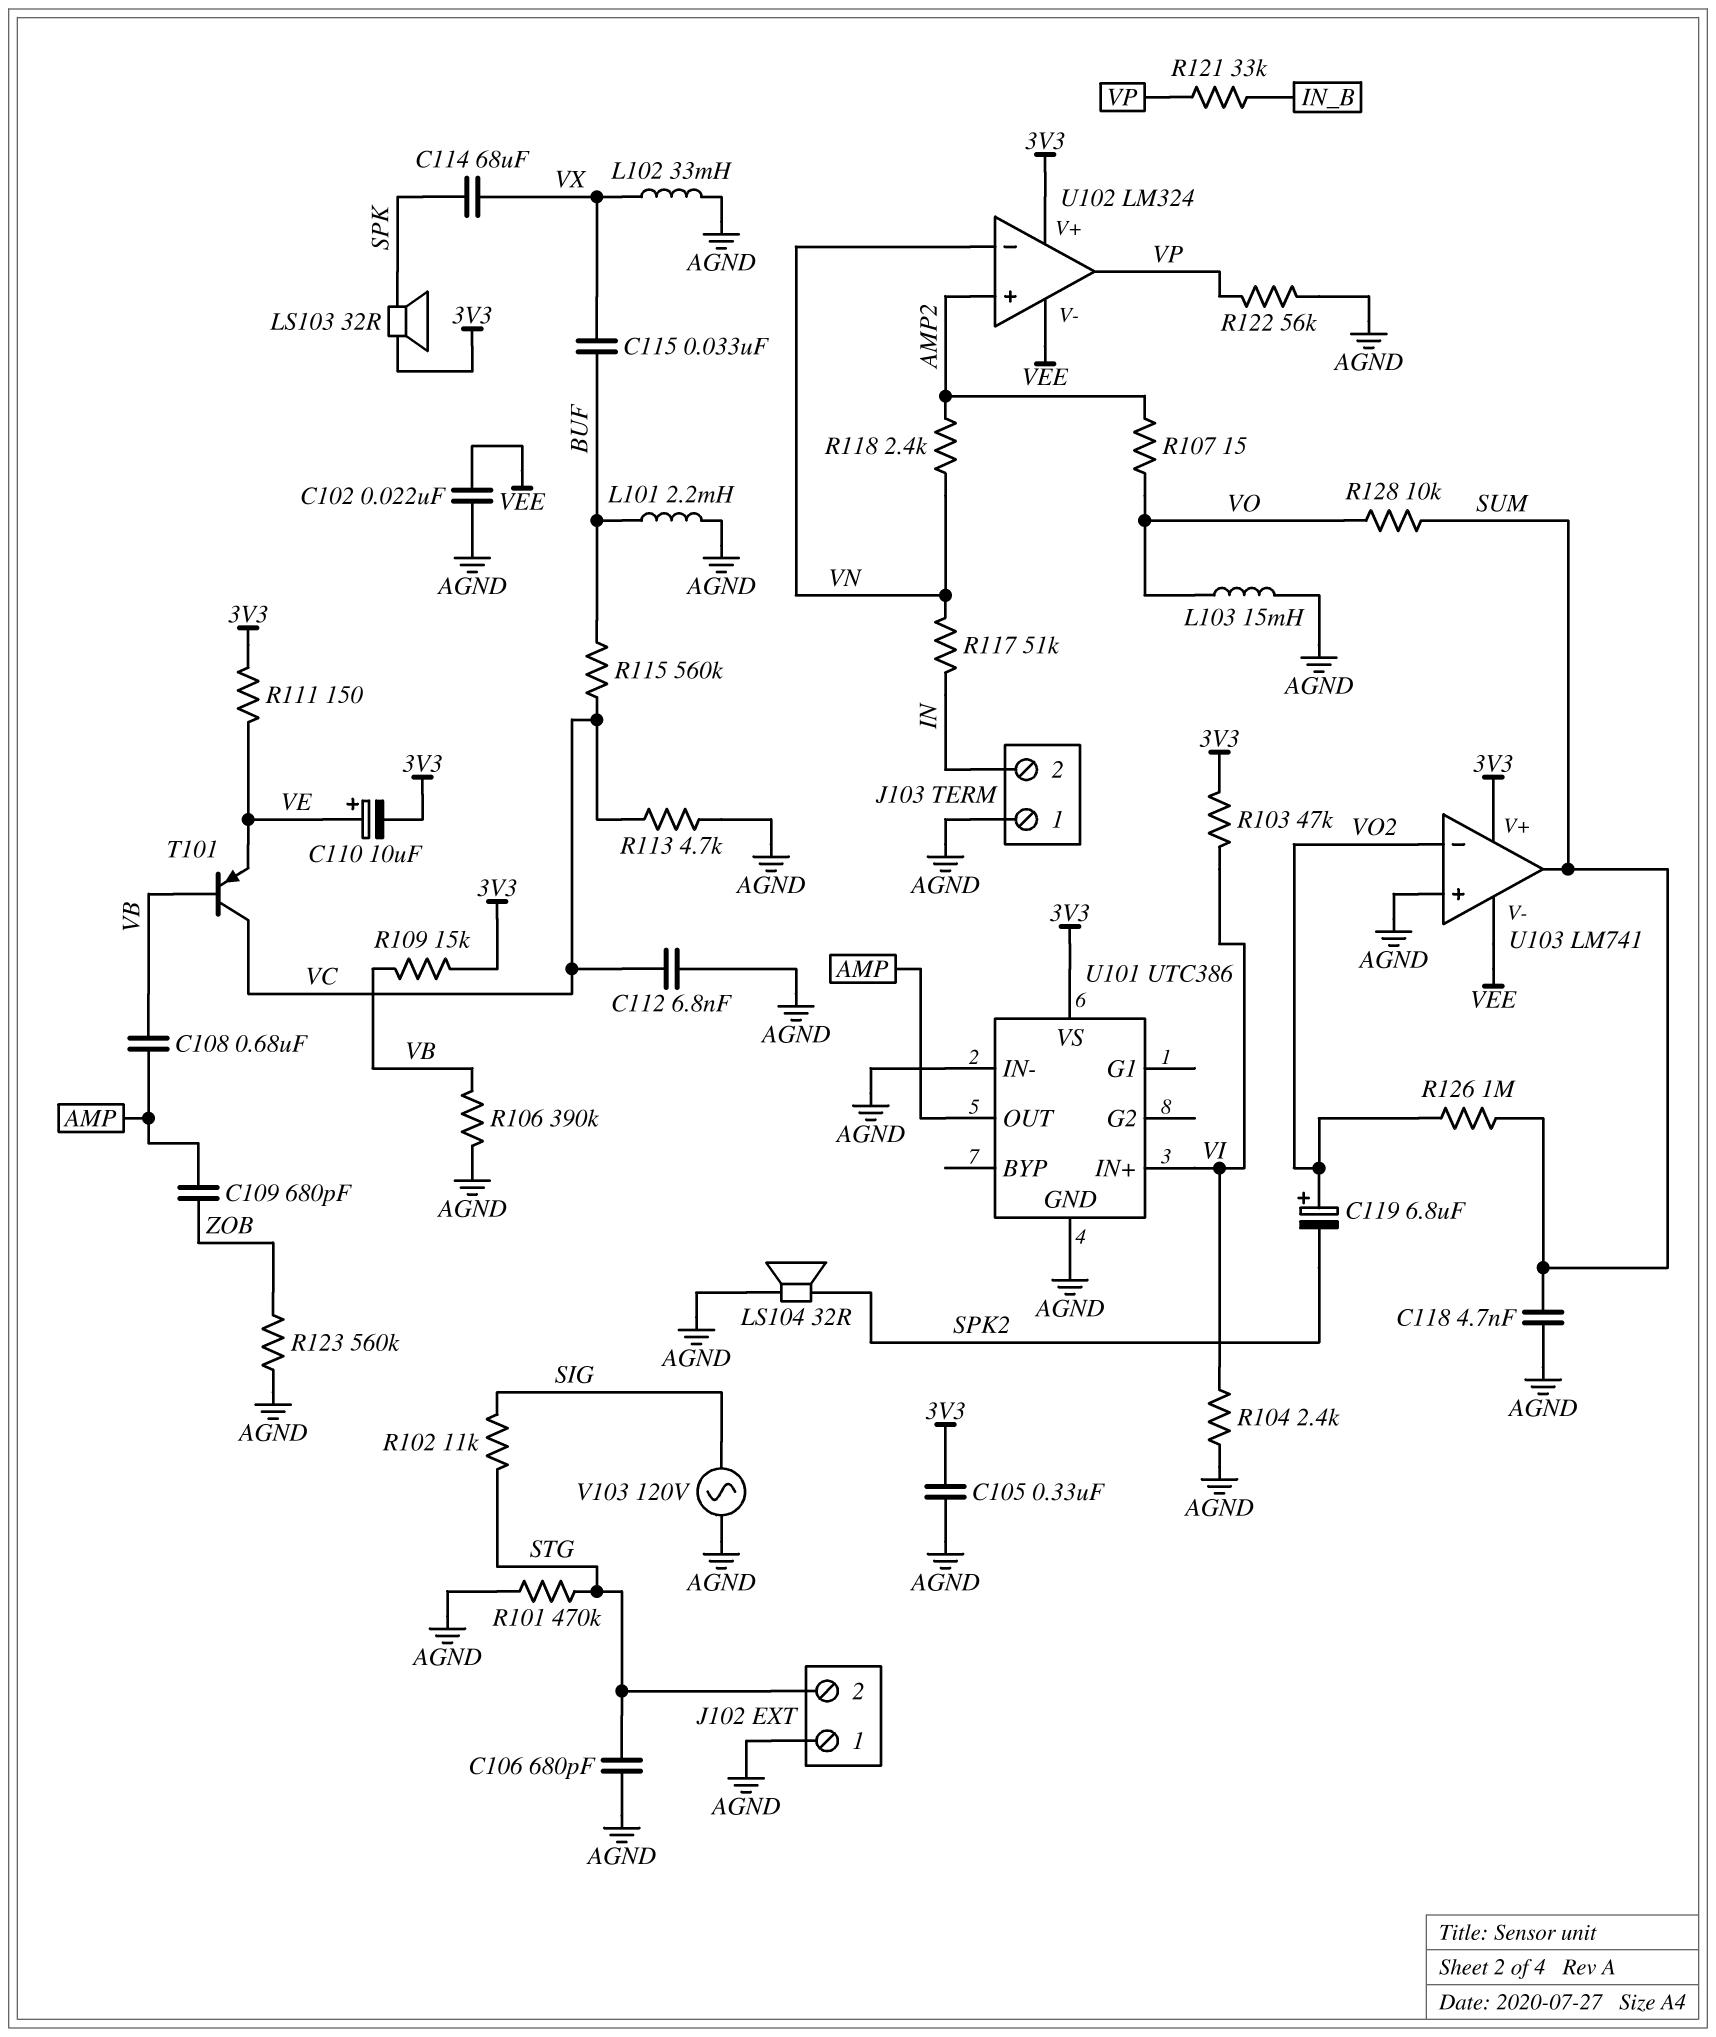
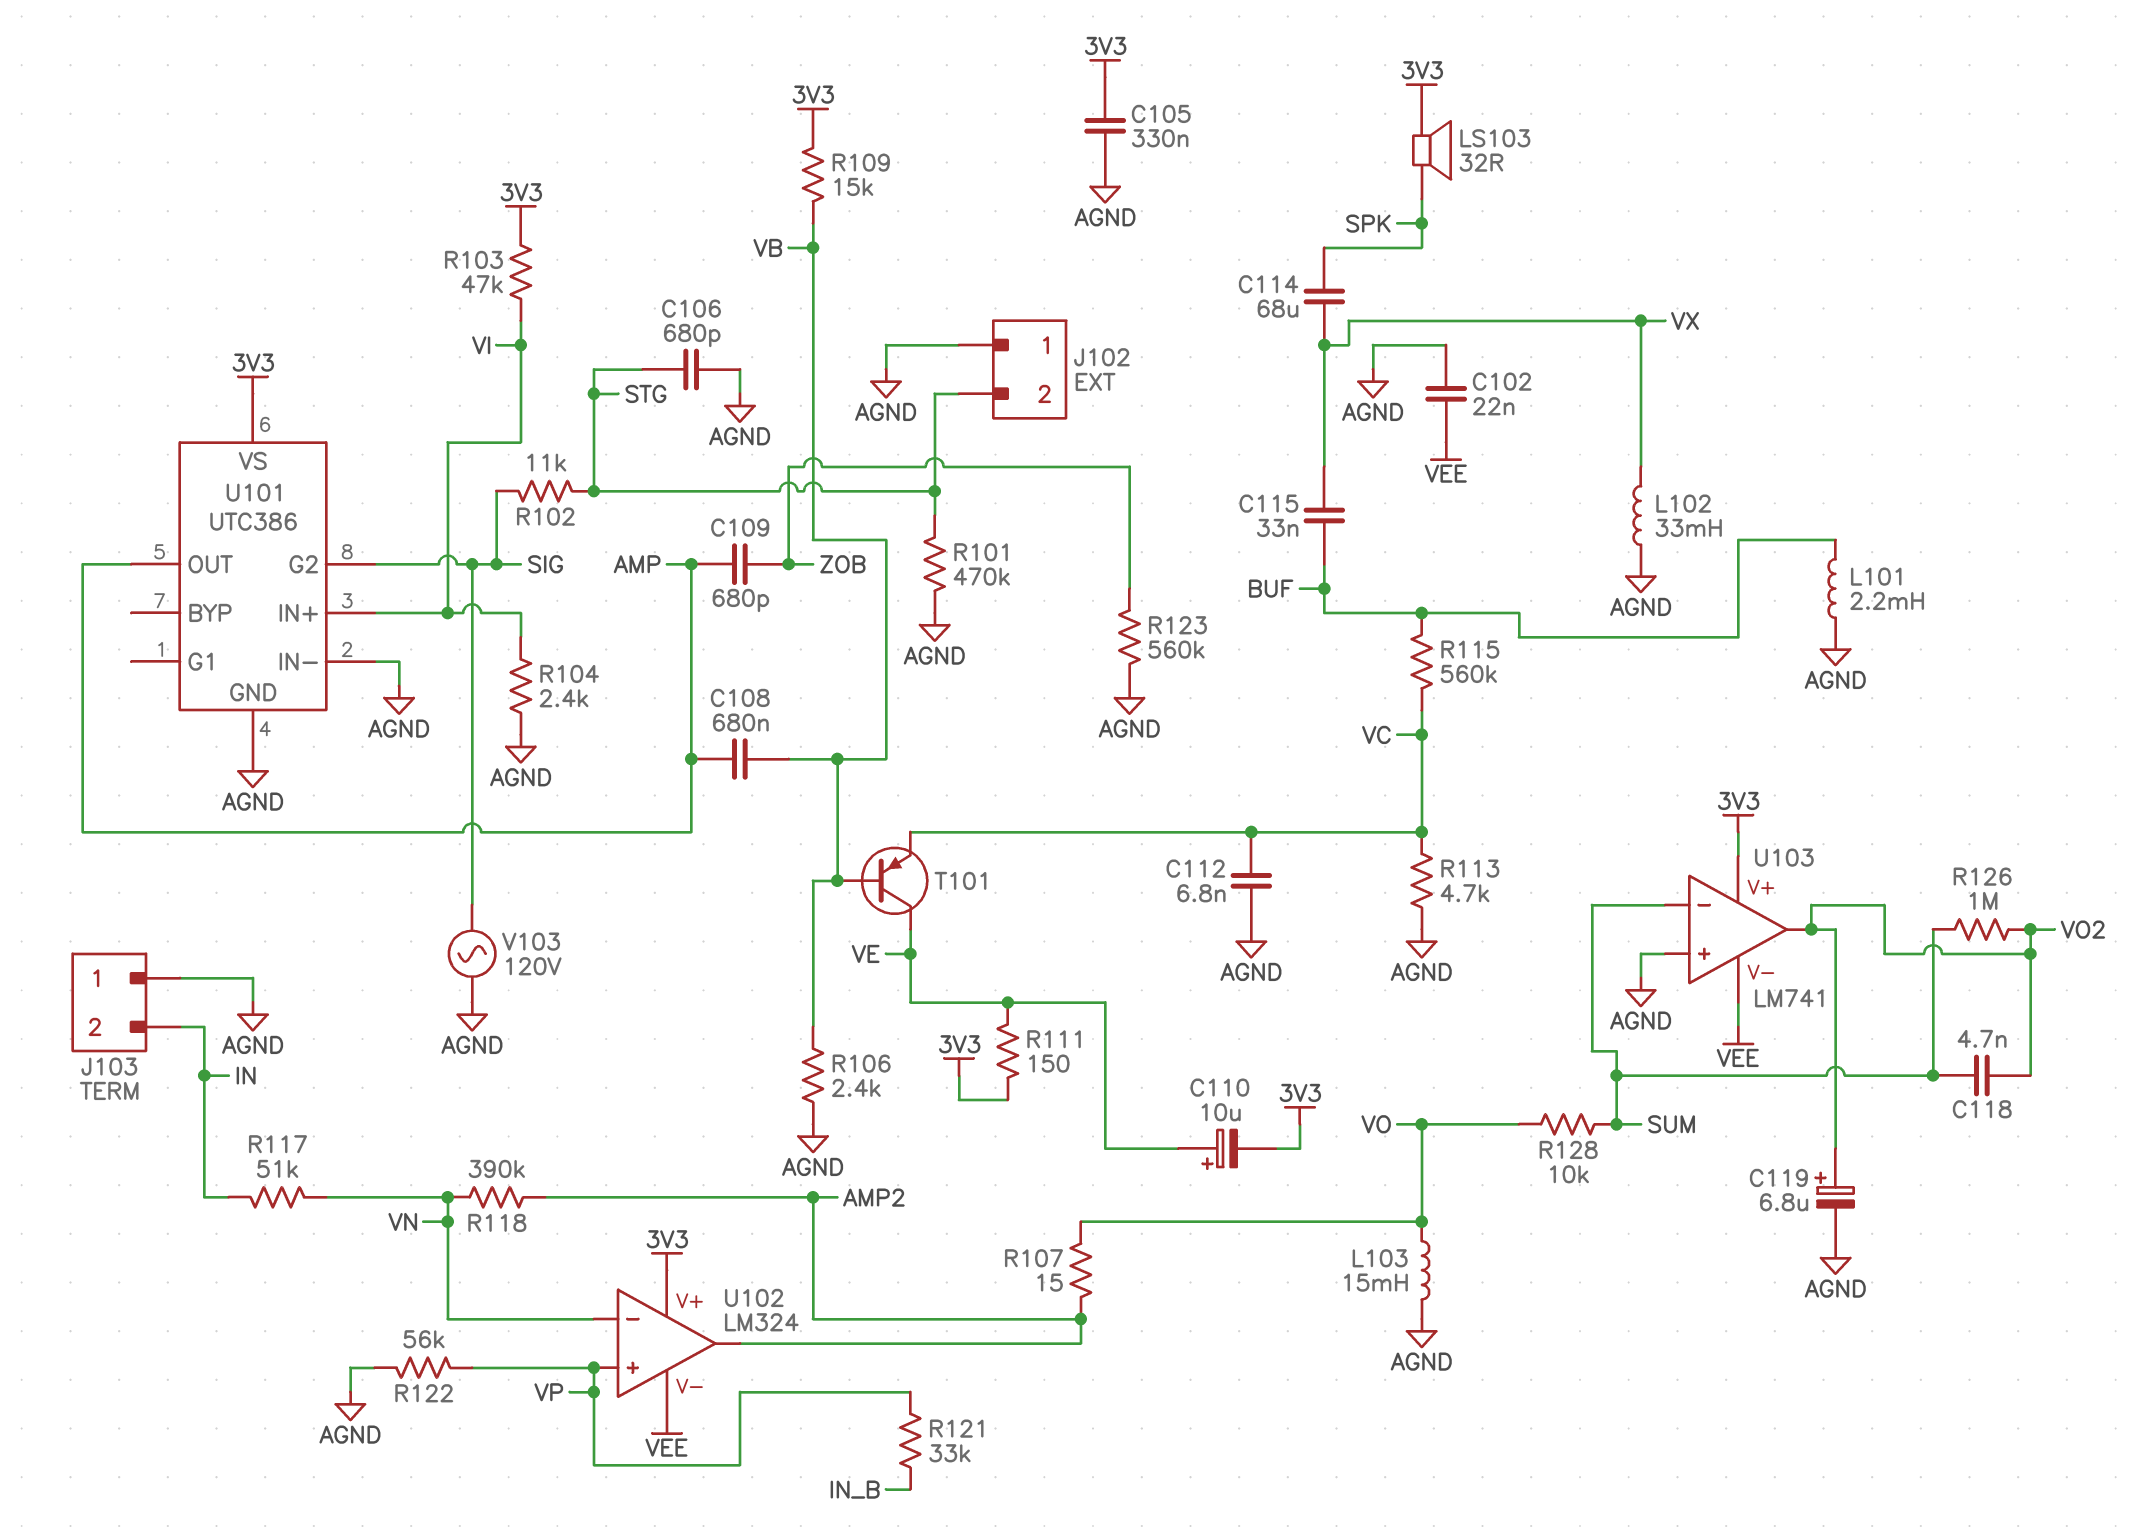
C118: 4.7nF (AGND, SUM) -> 4.7nF (SUM, VO2)
C119: 6.8uF (plus VO2, minus SPK2) -> 6.8uF (plus VO2, minus AGND)
LS104: speaker 32R (AGND, SPK2) -> none
R106: 390k (AGND, VB) -> 2.4k (AGND, VB)
R118: 2.4k (AMP2, VN) -> 390k (AMP2, VN)
T101: PNP (B VB, C VC, E VE) -> PNP (B VB, C VE, E VC)
U101 pin G2: none -> SIG
U102 pin in+: AMP2 -> VP
U102 pin out: VP -> AMP2
U103 pin in-: VO2 -> SUM
U103 pin out: SUM -> VO2

